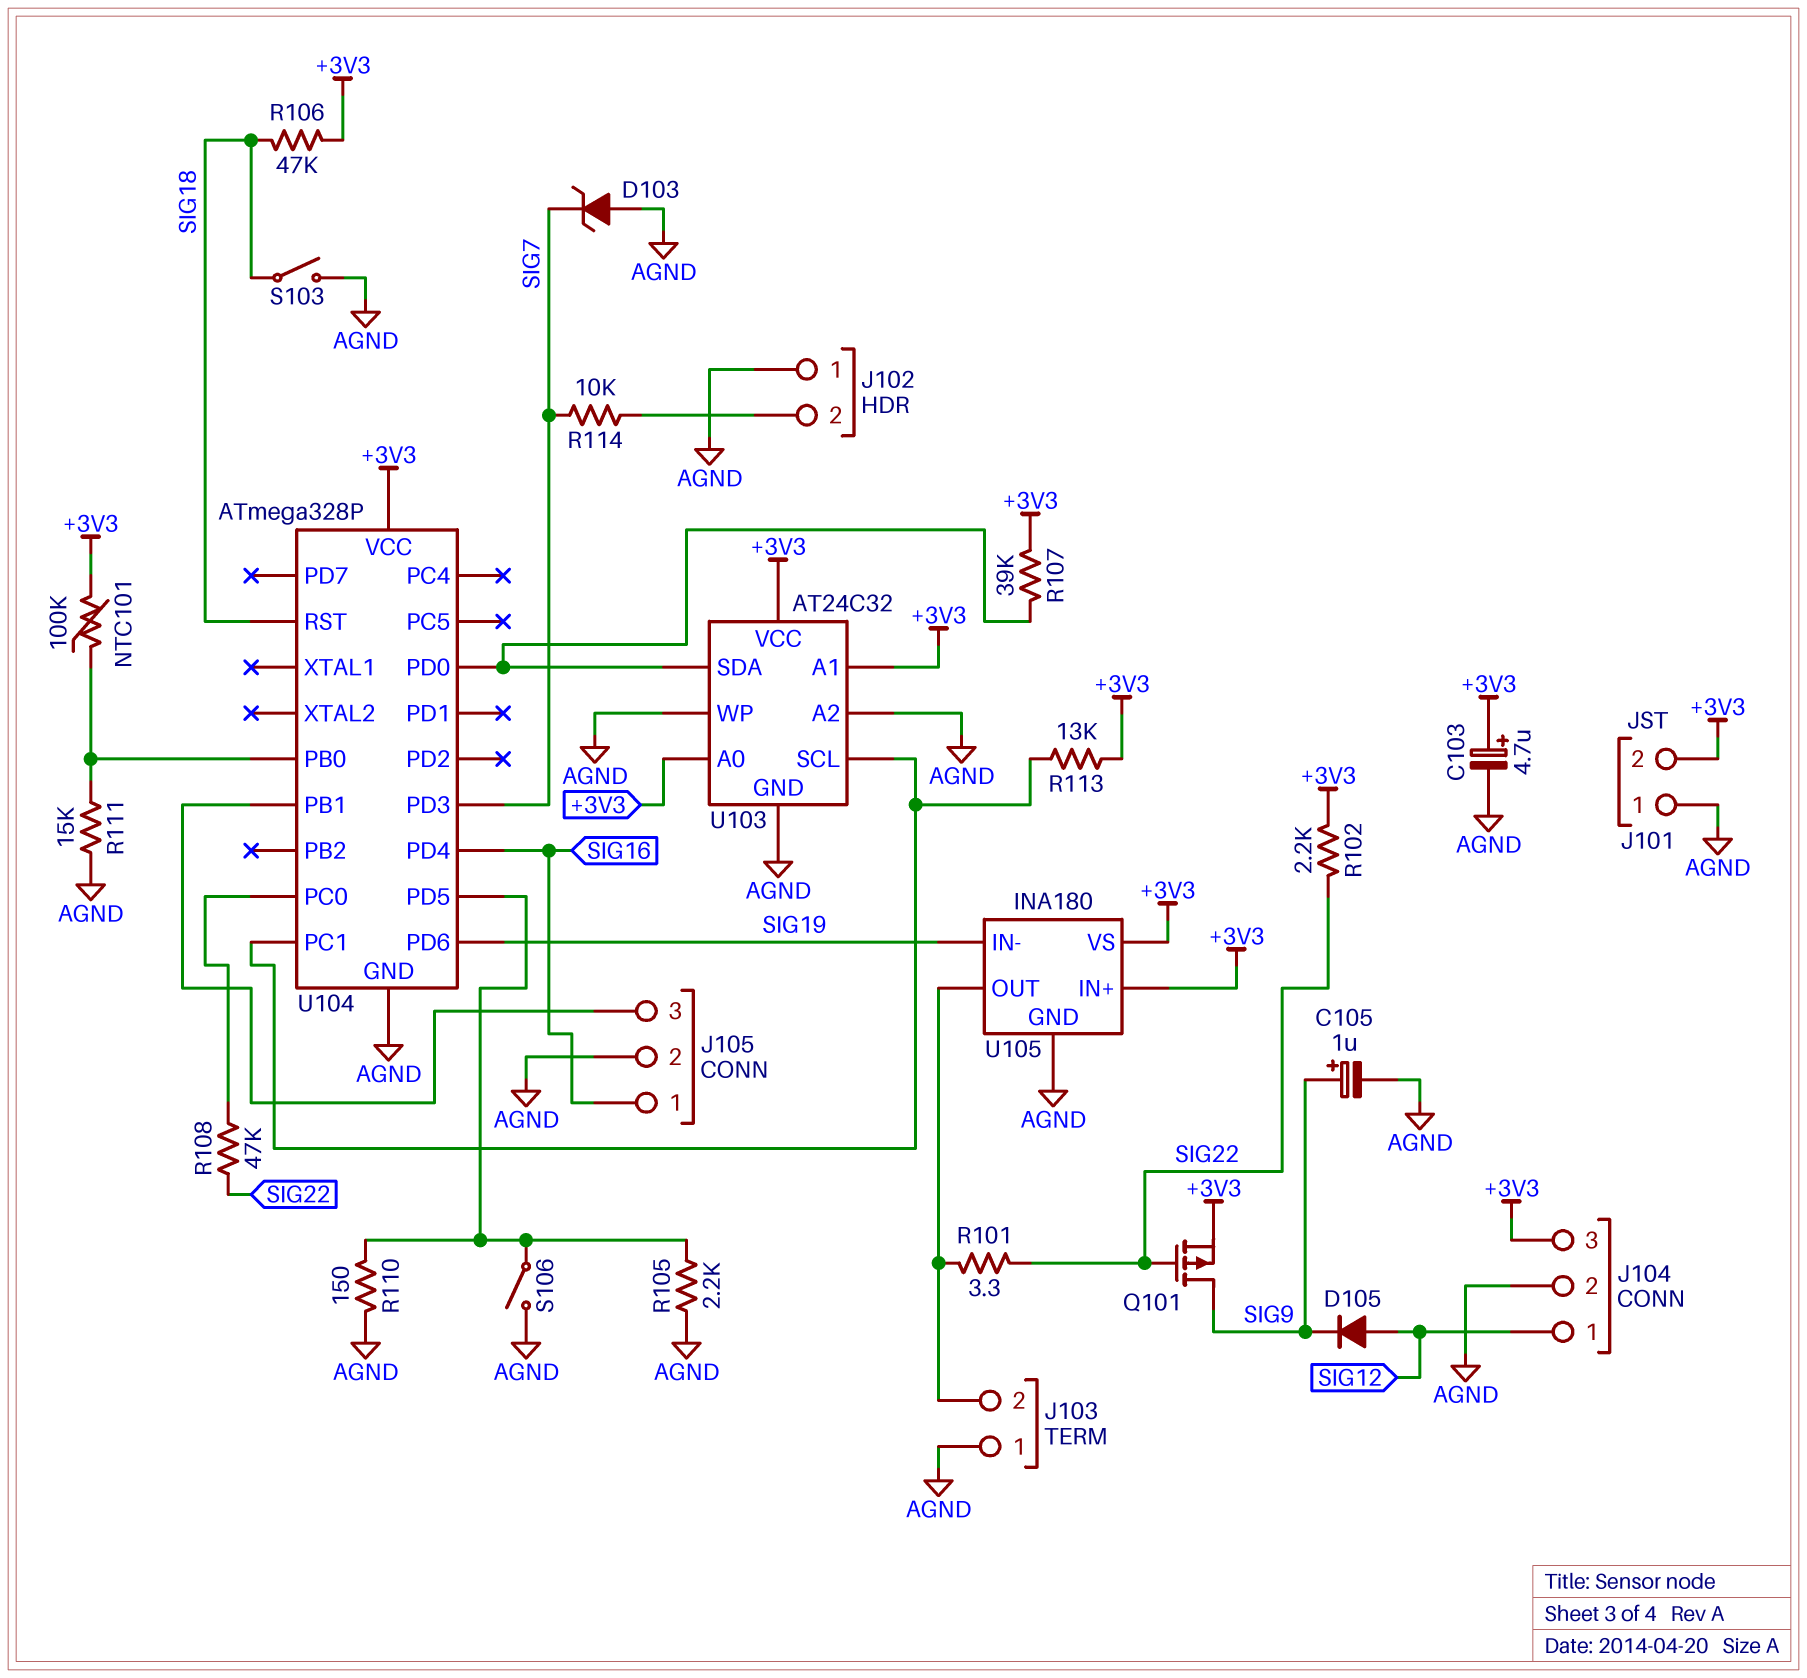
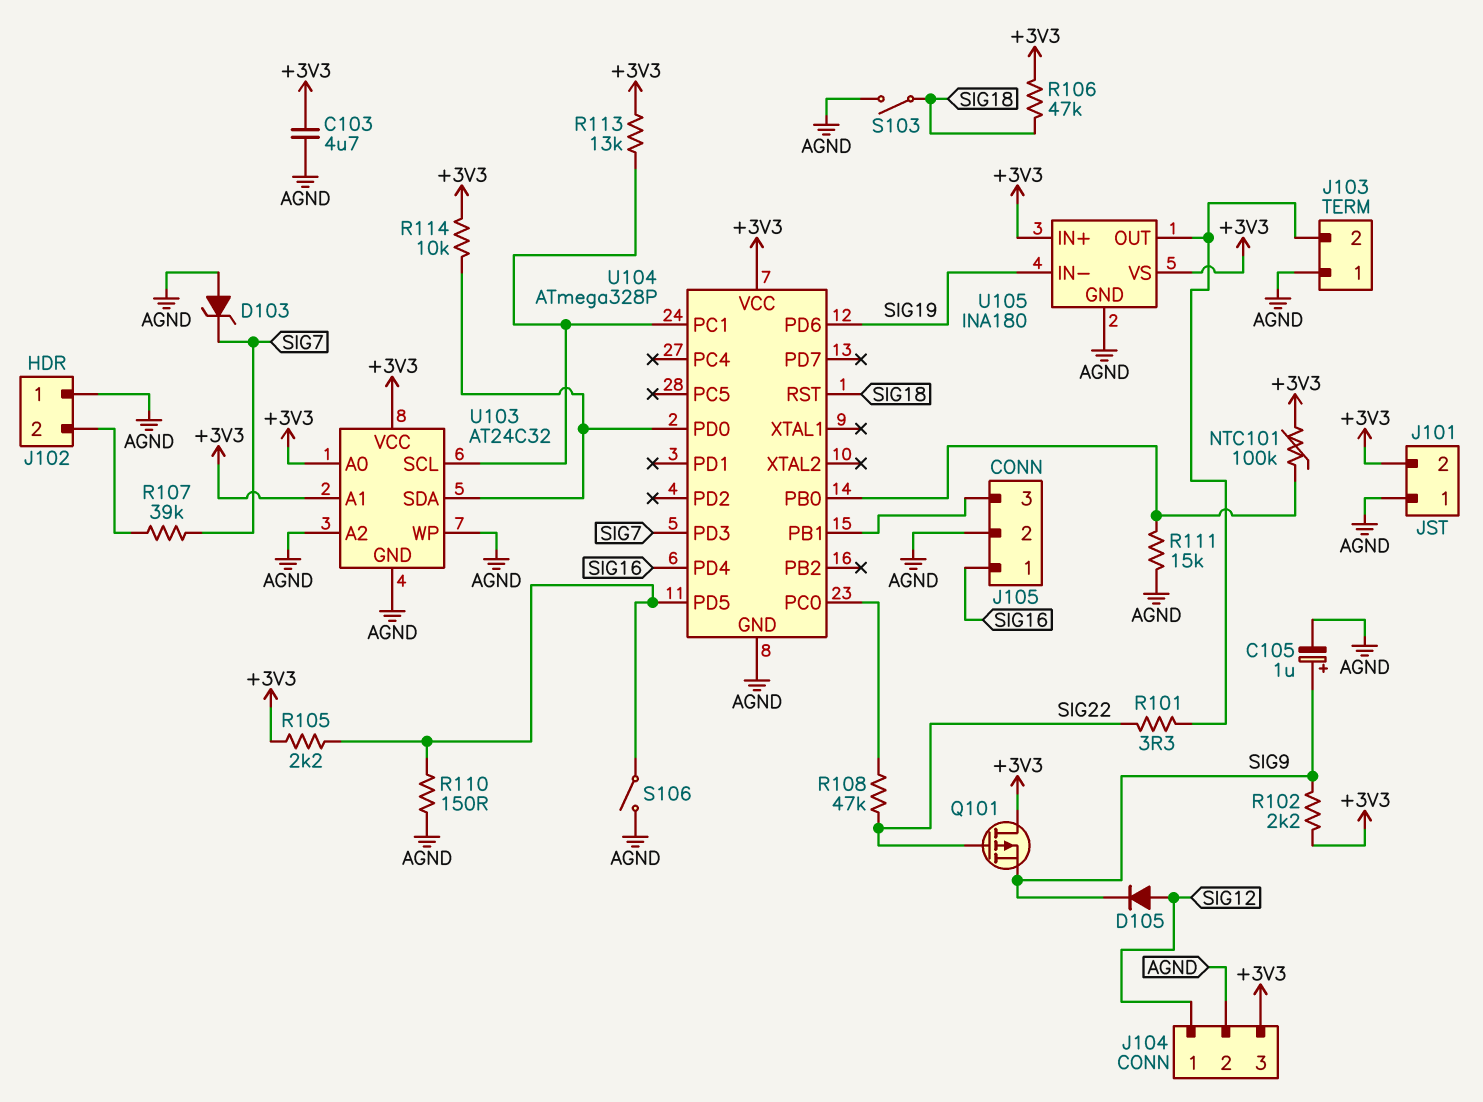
C103: 4.7uF (plus +3V3, minus AGND) -> 4.7uF (+3V3, AGND)
Q101: PMOS (G SIG22, D SIG9, S +3V3) -> PMOS (G SIG22, D +3V3, S SIG9)
R102: 2.2k (+3V3, SIG22) -> 2.2k (+3V3, SIG9)
R105: 2.2k (AGND, U104/PD5) -> 2.2k (+3V3, U104/PD5)
R107: 39k (+3V3, U103/SDA) -> 39k (J102/2, SIG7)
R114: 10k (J102/2, SIG7) -> 10k (+3V3, U103/SDA)

